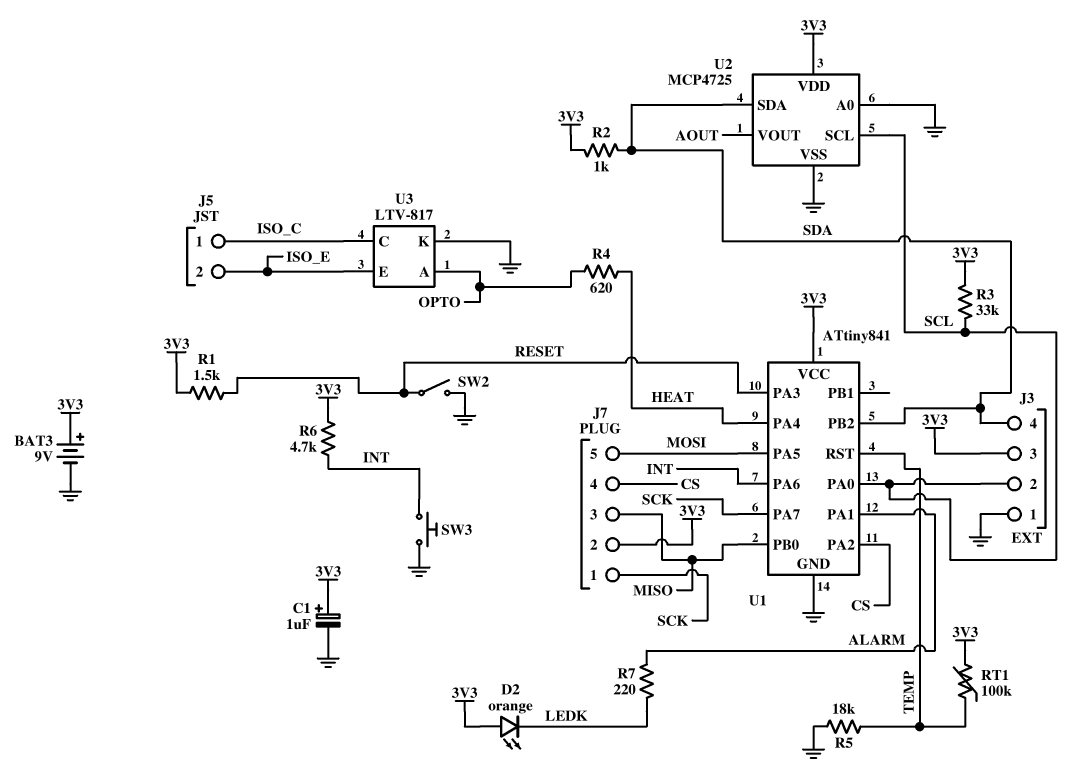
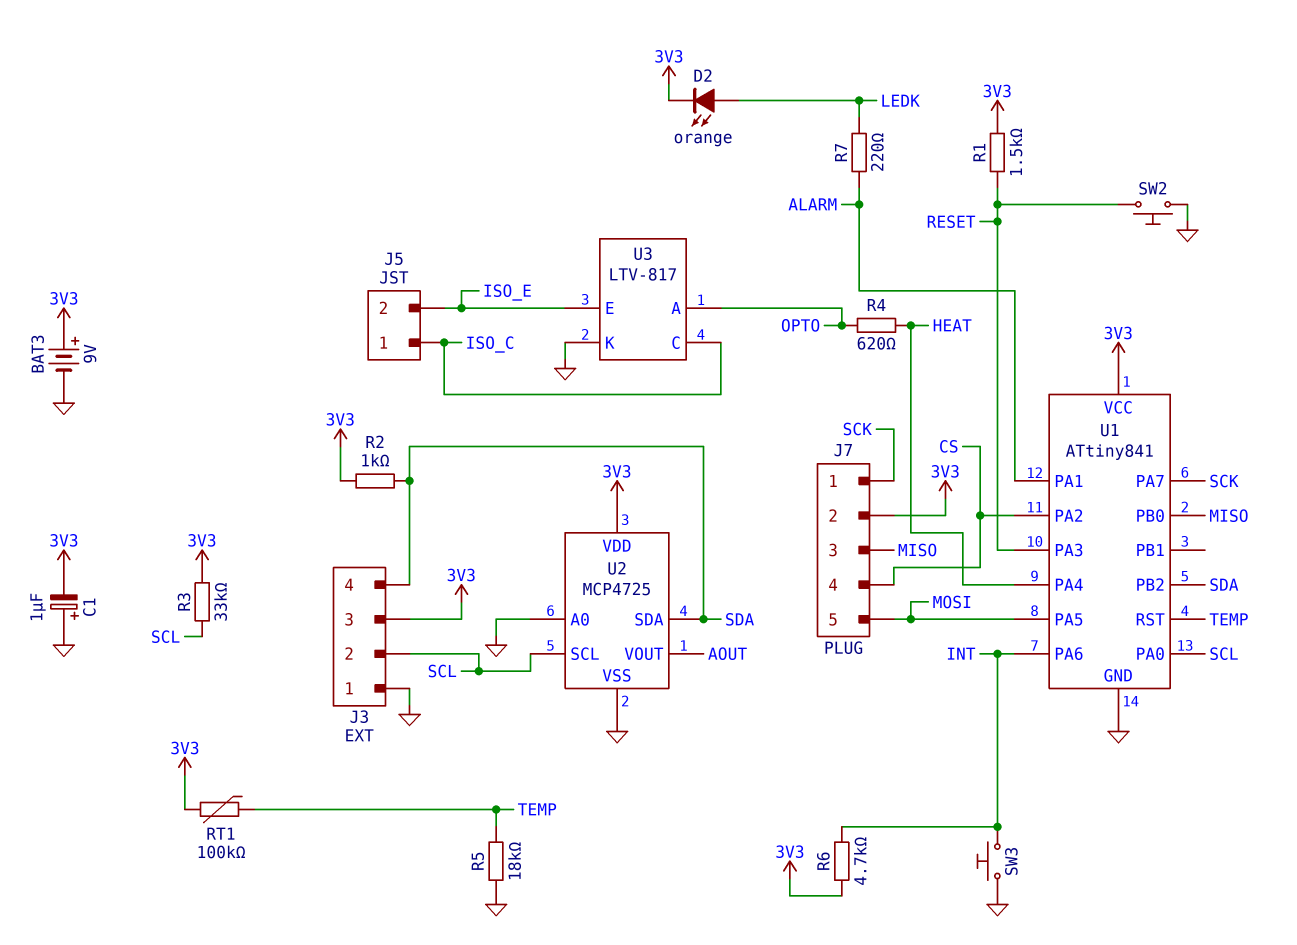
C1: 1uF (plus 3V3, minus GND) -> 1uF (plus GND, minus 3V3)
D2: LED orange (A 3V3, K LEDK) -> LED orange (A LEDK, K 3V3)
SW2: switch (GND, RESET) -> button (GND, RESET)

